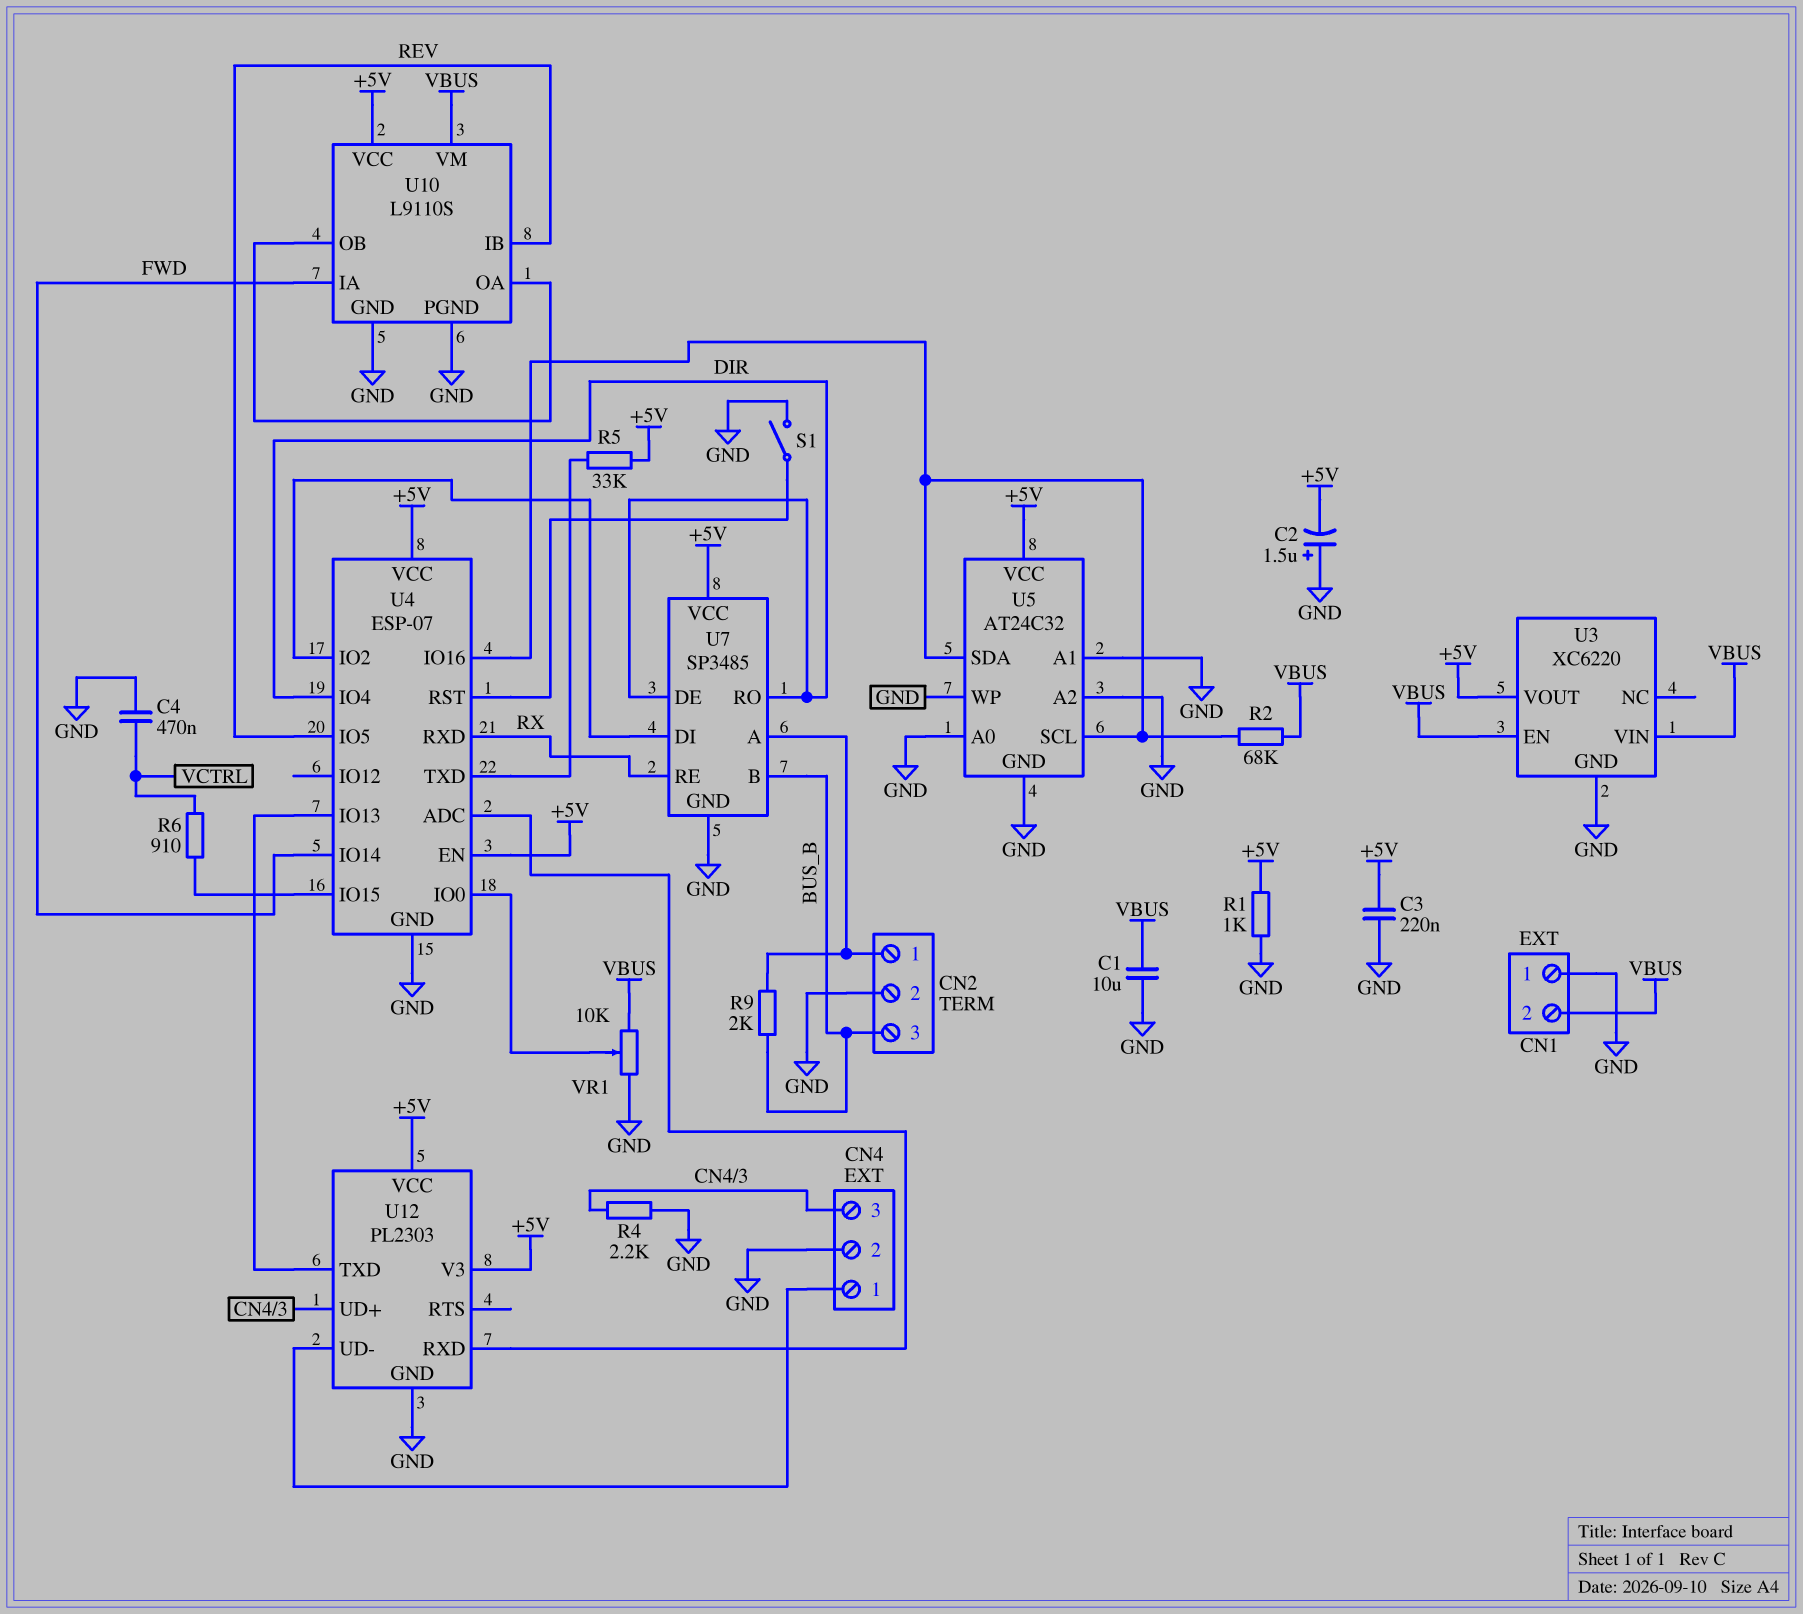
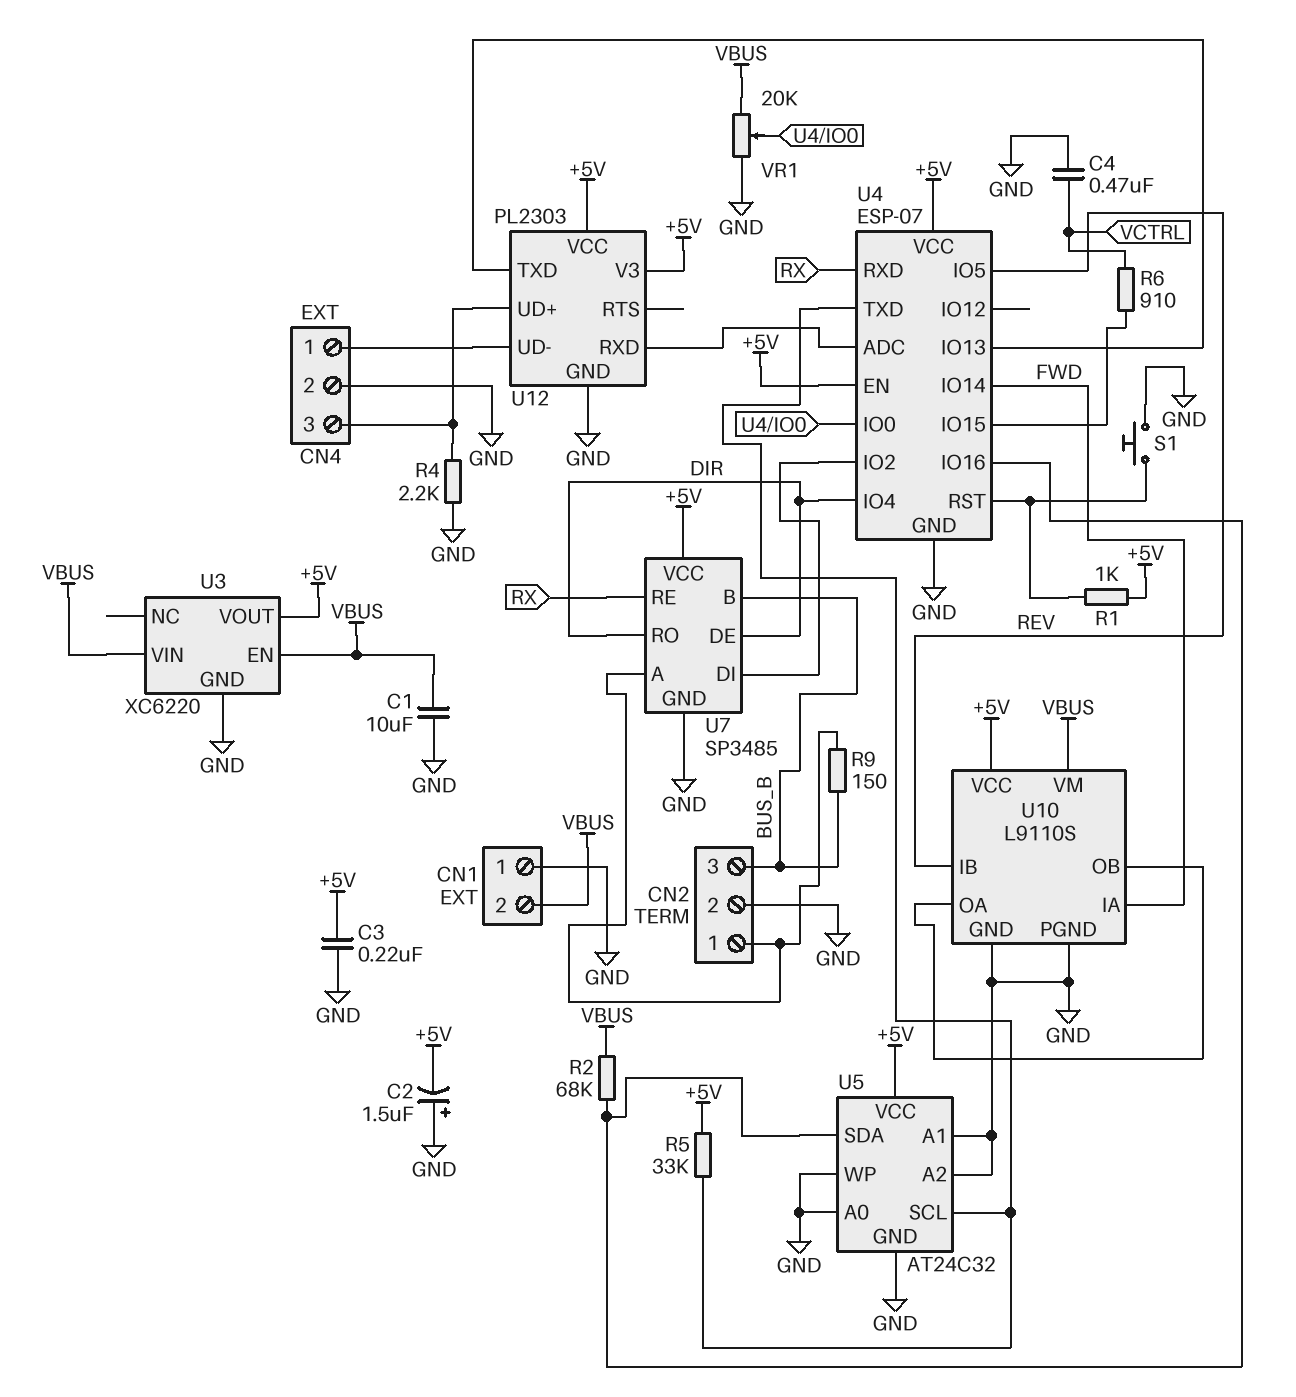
R1: 1k (+5V, GND) -> 1k (+5V, U4/RST)
R9: 2k (BUS_B, CN2/1) -> 150 (BUS_B, CN2/1)
S1: switch (GND, U4/RST) -> button (GND, U4/RST)
U5 pin SCL: U4/IO16 -> U4/TXD
VR1: 10k (GND, VBUS, wiper U4/IO0) -> 20k (GND, VBUS, wiper U4/IO0)

